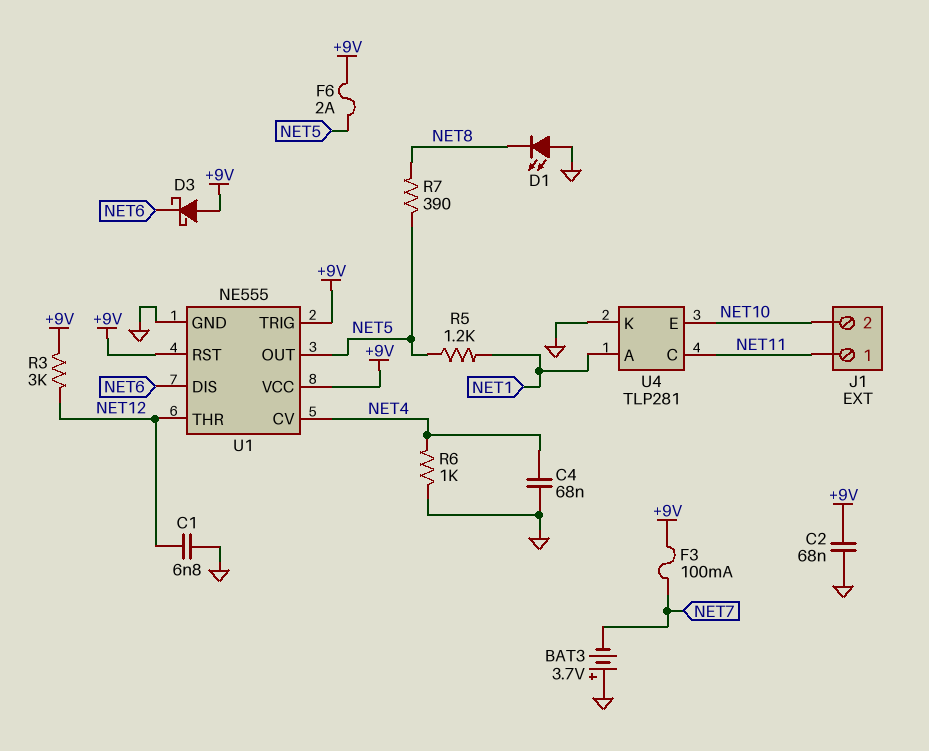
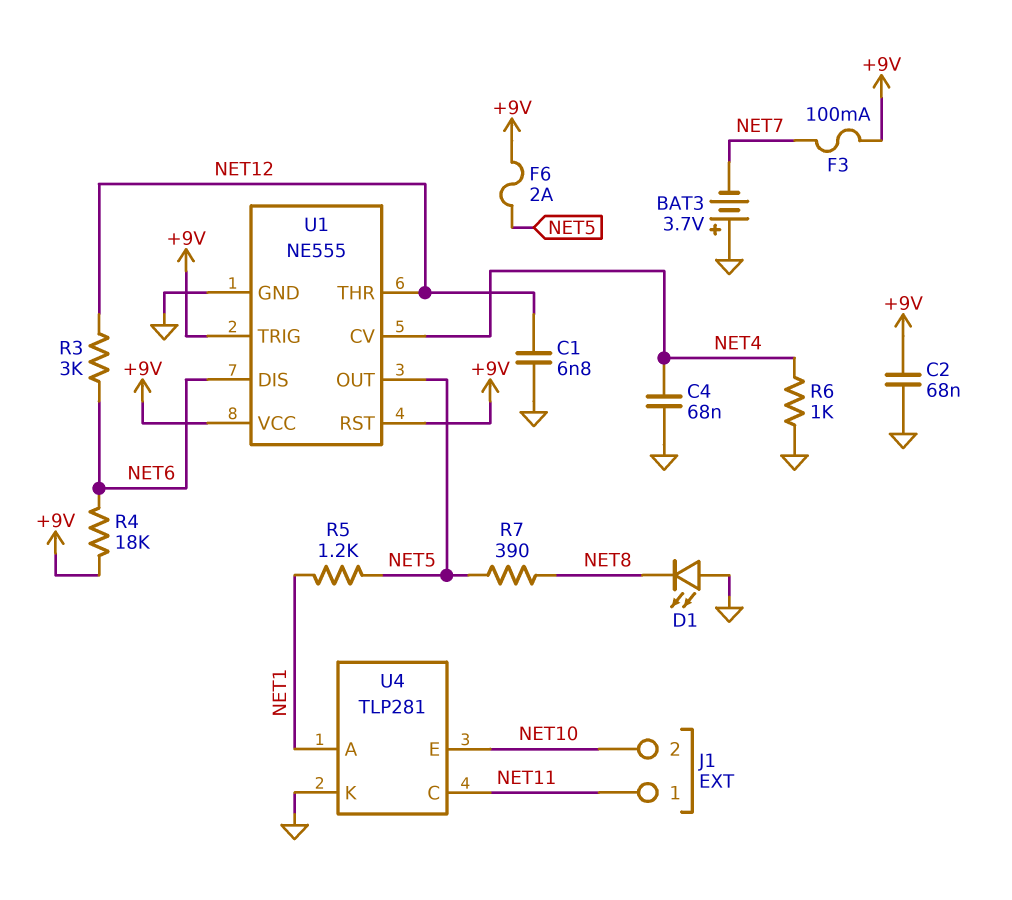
D3: schottky (A +9V, K NET6) -> none
R3: 3k (+9V, NET12) -> 3k (NET6, NET12)
R4: none -> 18k (+9V, NET6)

